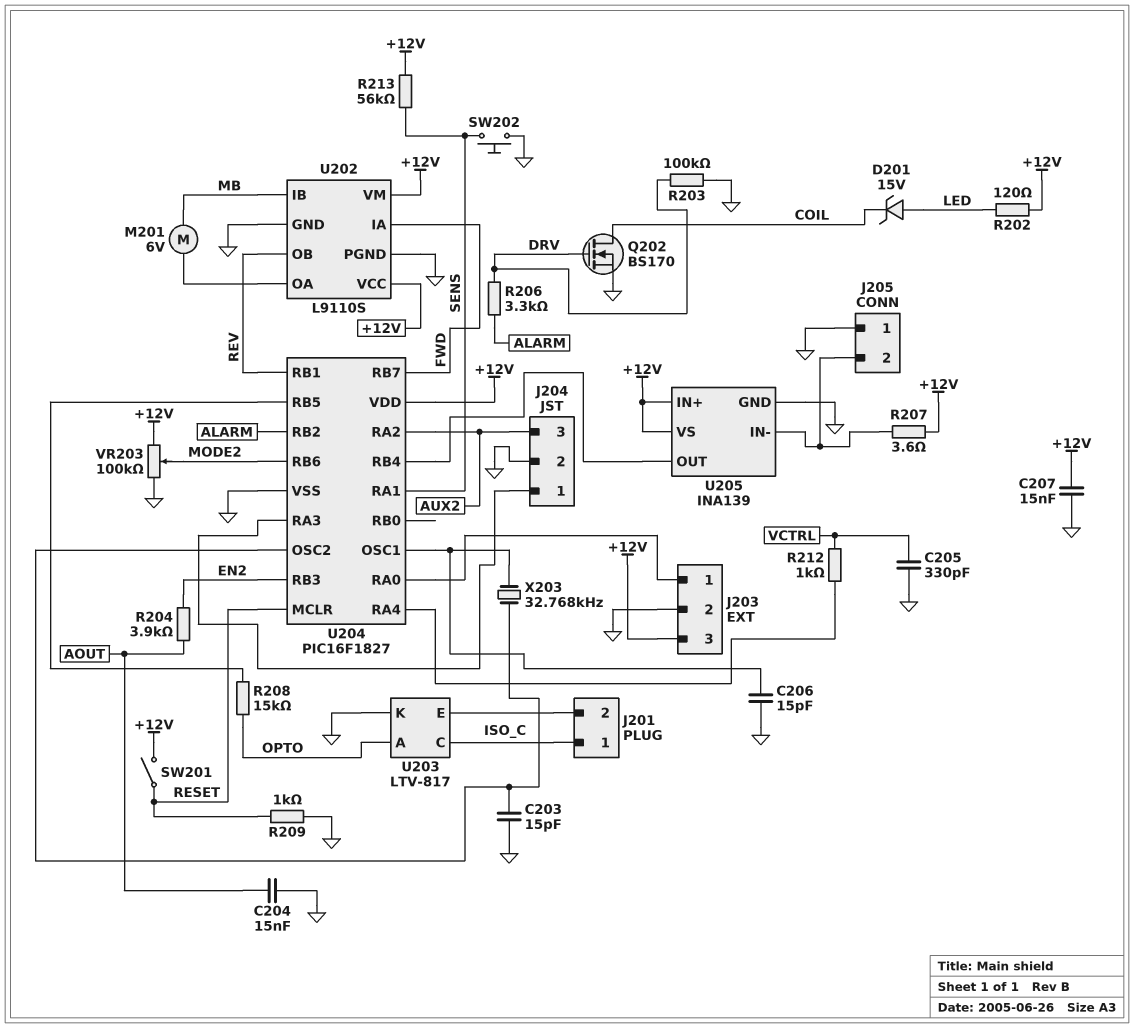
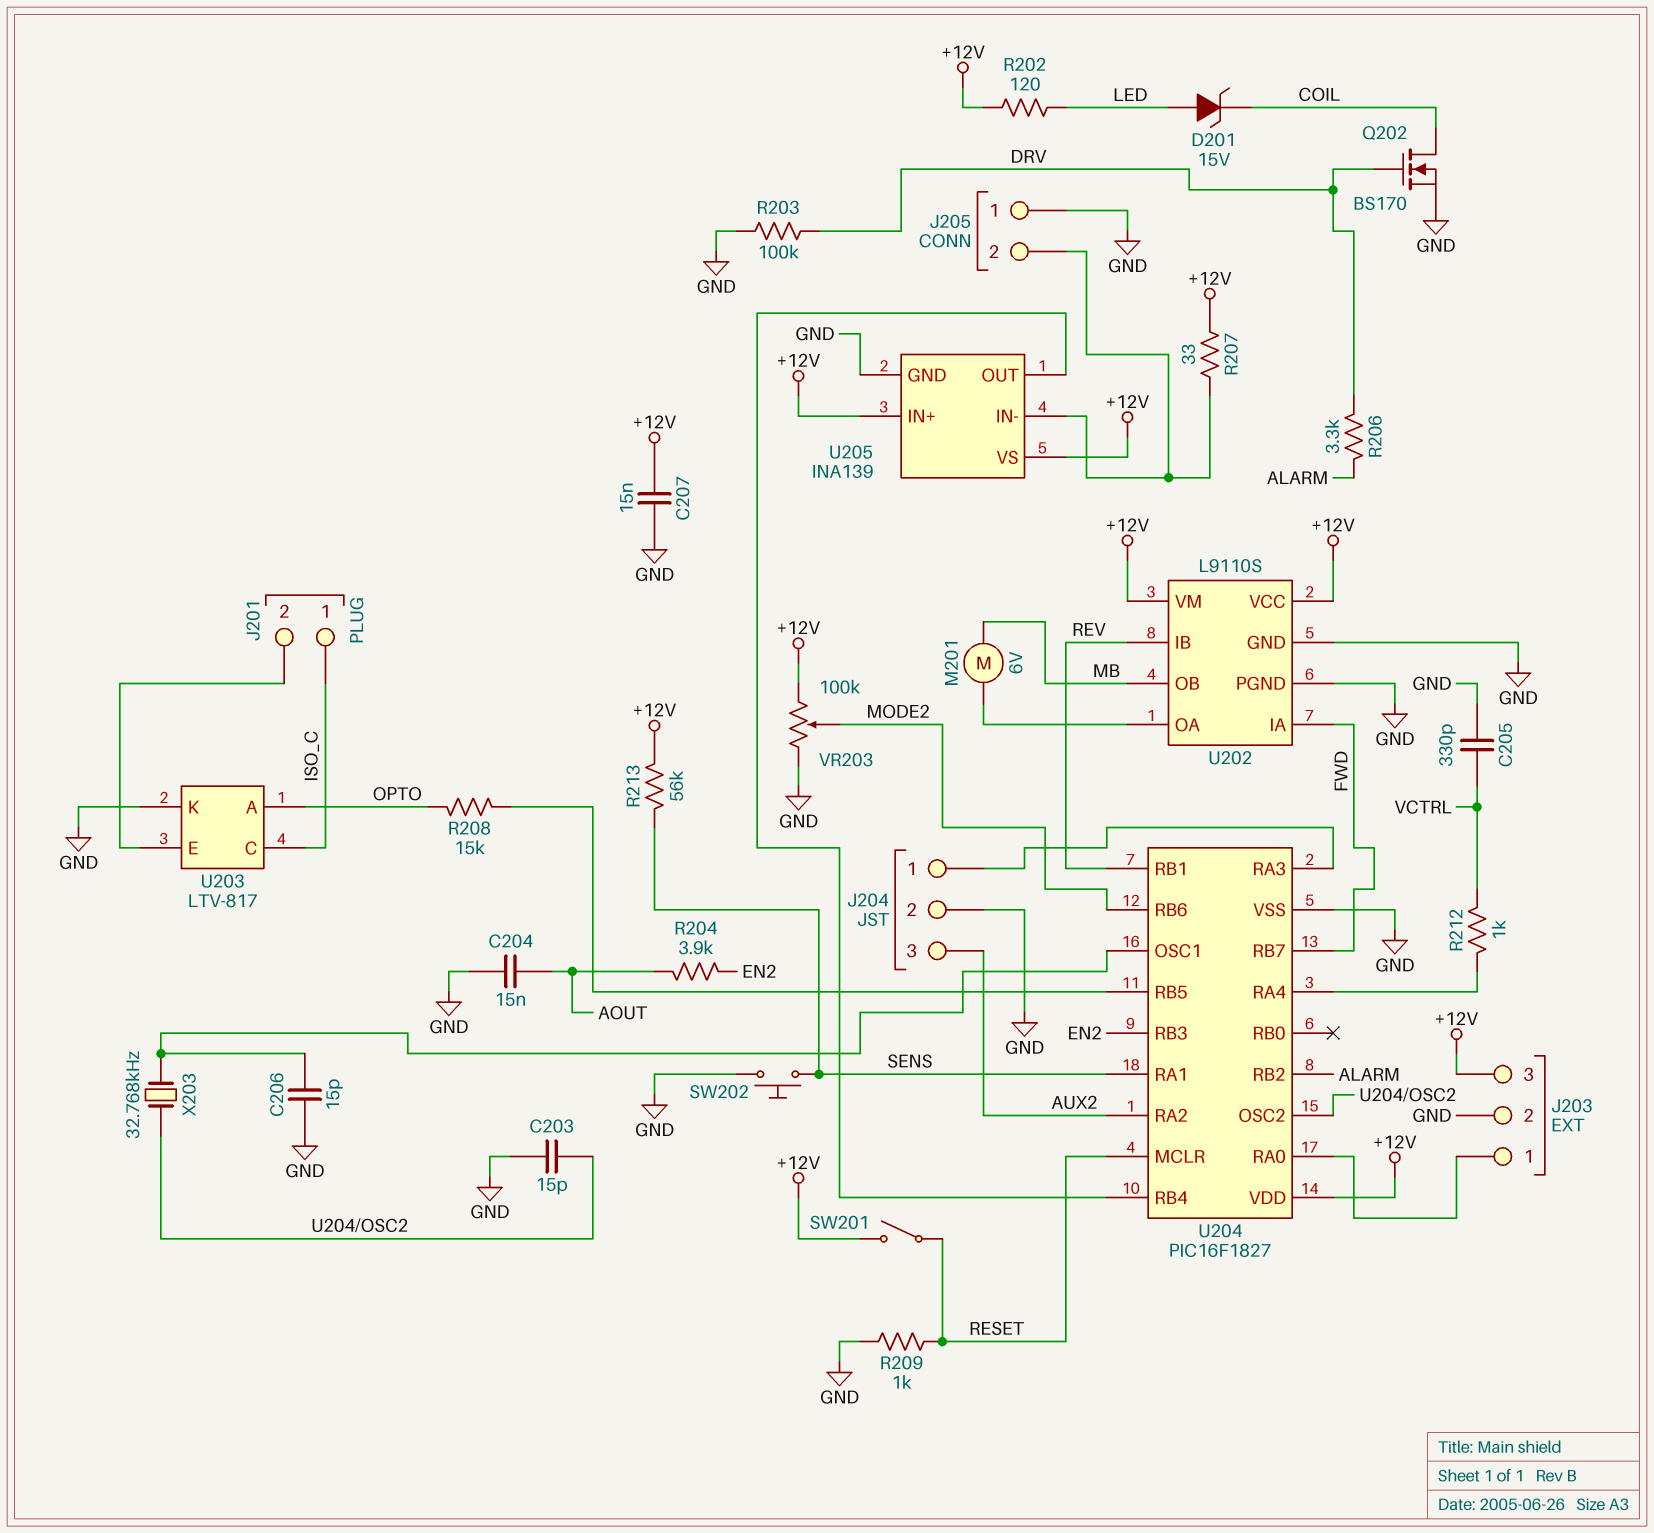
R207: 3.6 (+12V, J205/2) -> 33 (+12V, J205/2)
U202 pin IB: MB -> REV
U202 pin OB: REV -> MB

